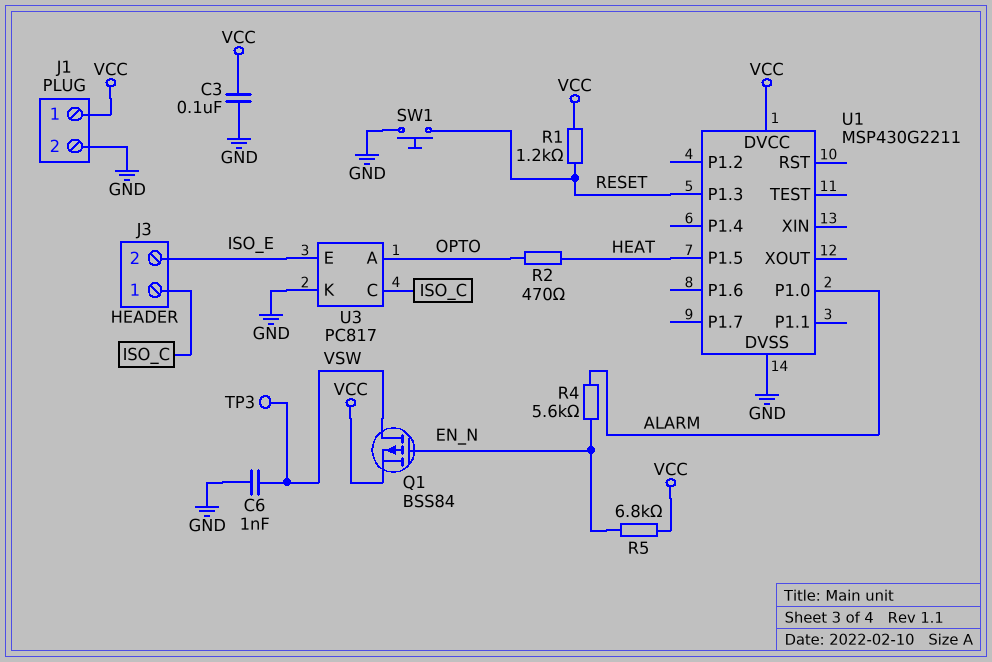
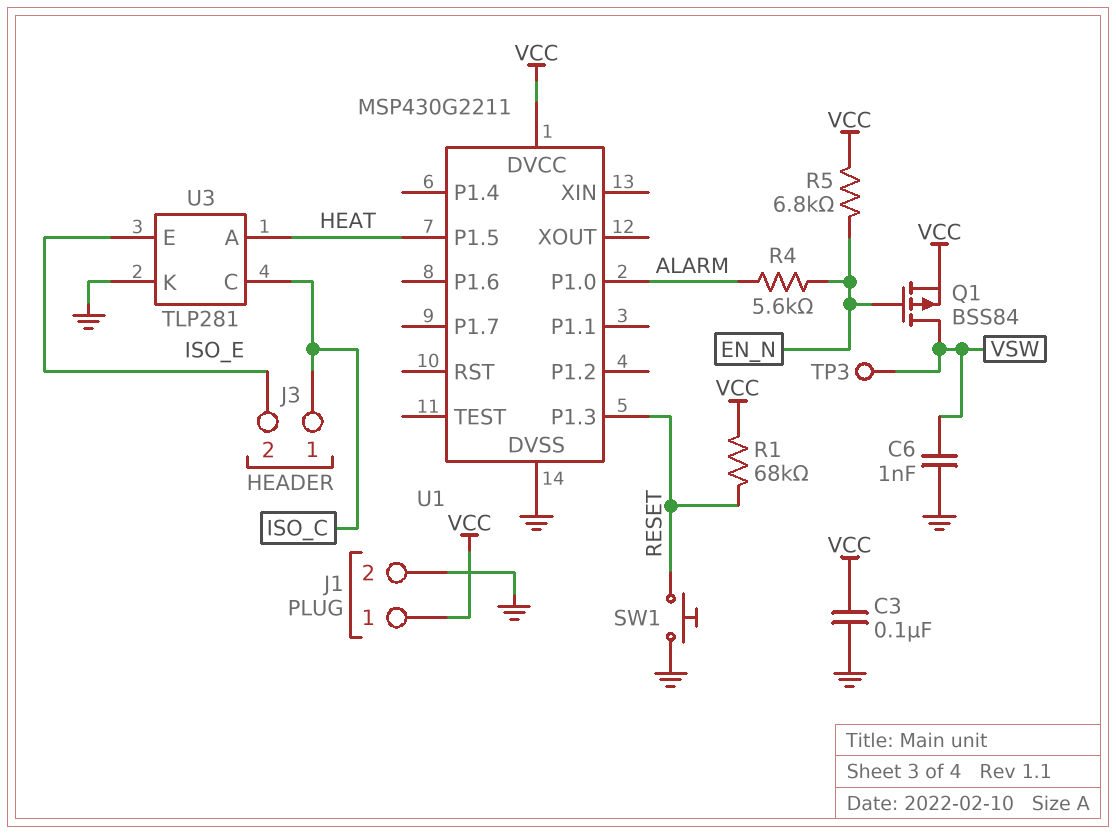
R1: 1.2k (RESET, VCC) -> 68k (RESET, VCC)
R2: 470 (HEAT, OPTO) -> none
U3: PC817 -> TLP281
U3 pin A: OPTO -> HEAT

